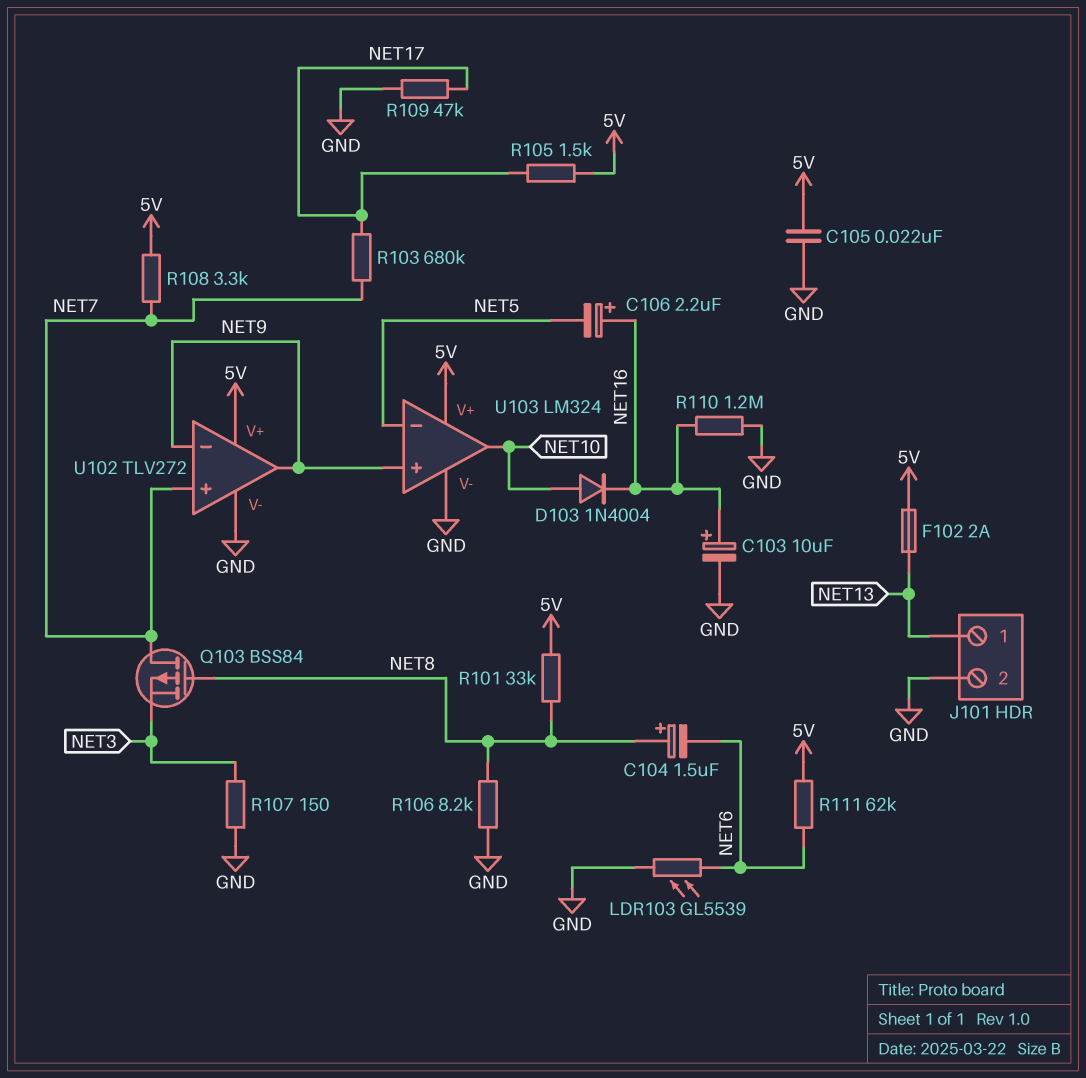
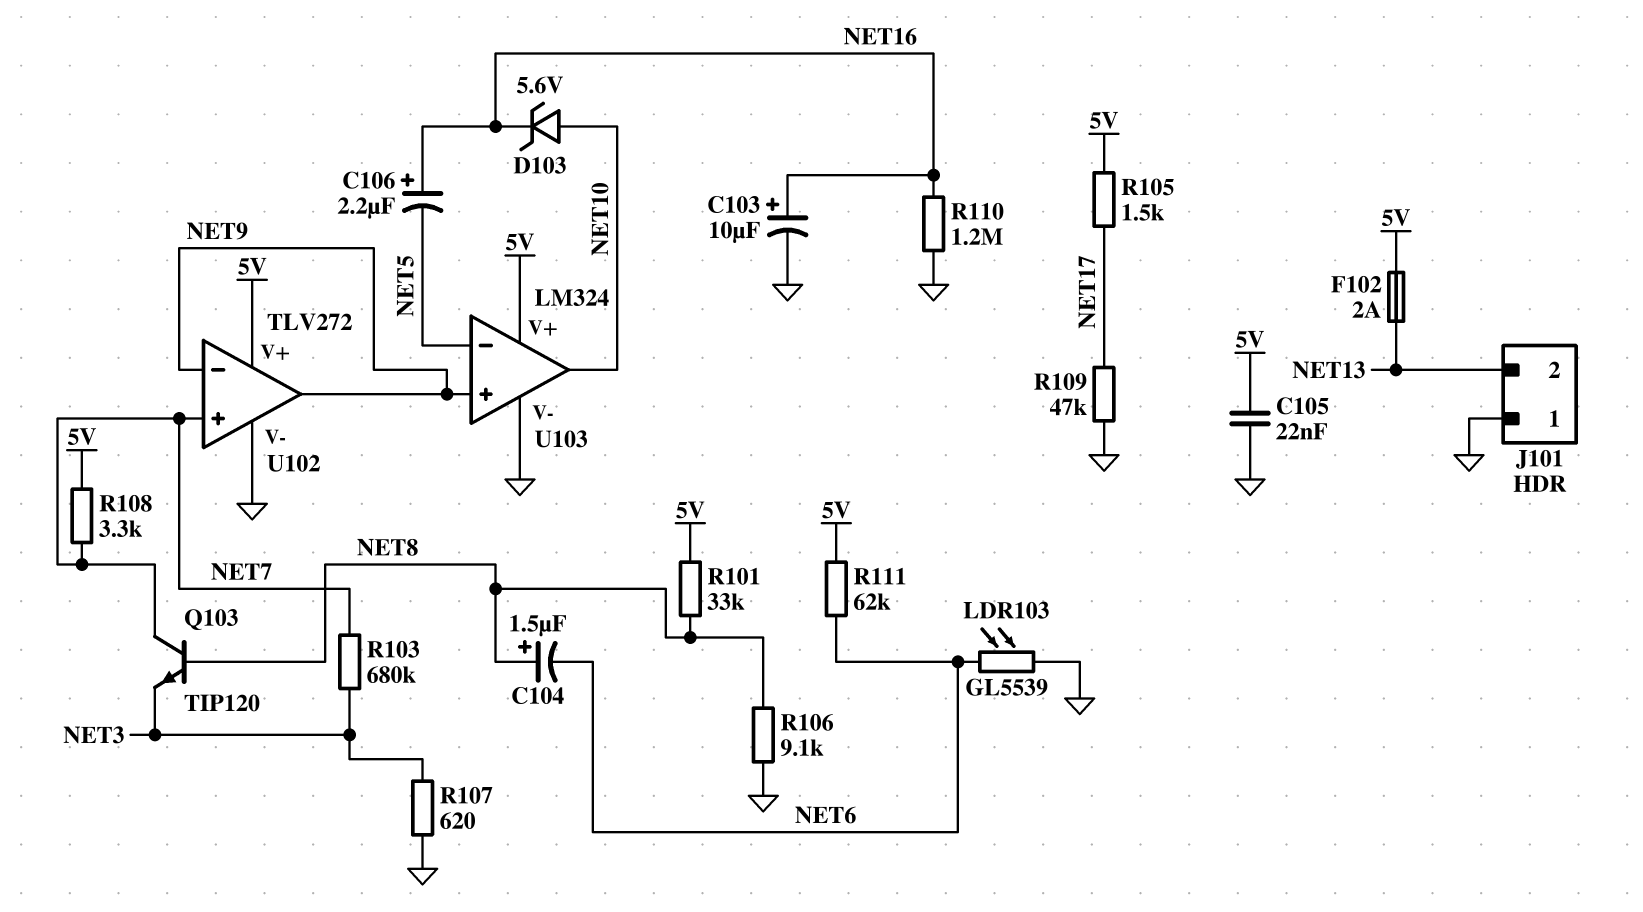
D103: diode 1N4004 (A NET10, K NET16) -> zener 5.6V (A NET10, K NET16)
J101 pin 1: NET13 -> GND
J101 pin 2: GND -> NET13
Q103: PMOS BSS84 (G NET8, D NET7, S NET3) -> NPN TIP120 (B NET8, C NET7, E NET3)
R103: 680k (NET7, NET17) -> 680k (NET3, NET7)
R106: 8.2k (GND, NET8) -> 9.1k (GND, NET8)
R107: 150 (GND, NET3) -> 620 (GND, NET3)

